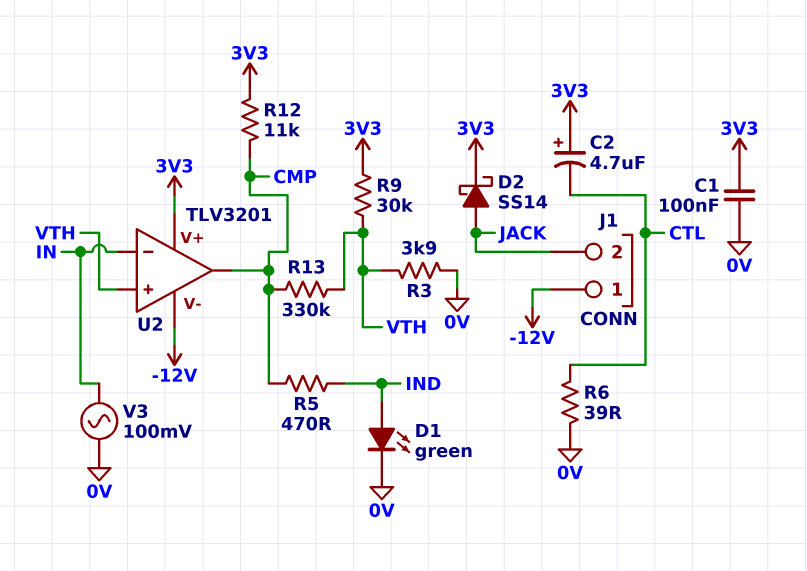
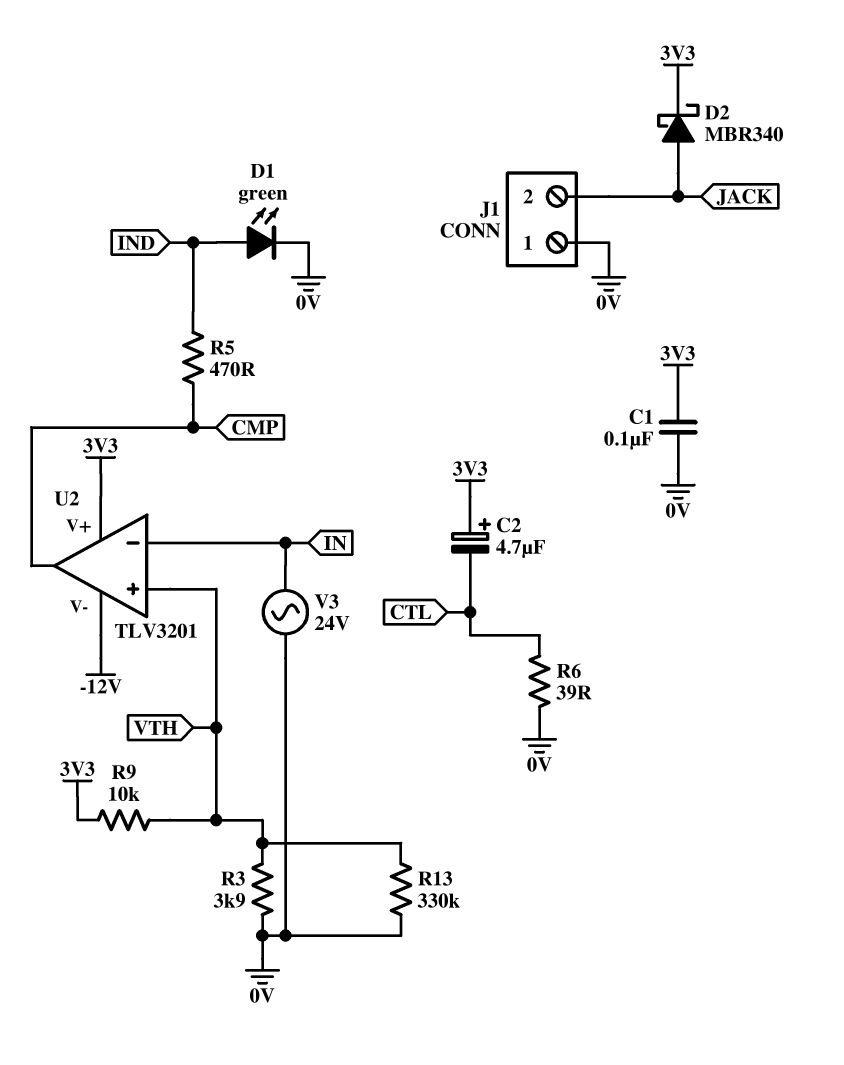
D2: schottky SS14 (A JACK, K 3V3) -> schottky MBR340 (A JACK, K 3V3)
J1 pin 1: -12V -> 0V
R9: 30k (3V3, VTH) -> 10k (3V3, VTH)
R12: 11k (3V3, CMP) -> none
R13: 330k (CMP, VTH) -> 330k (0V, VTH)
V3: AC 100mV (0V, IN) -> AC 24V (0V, IN)

